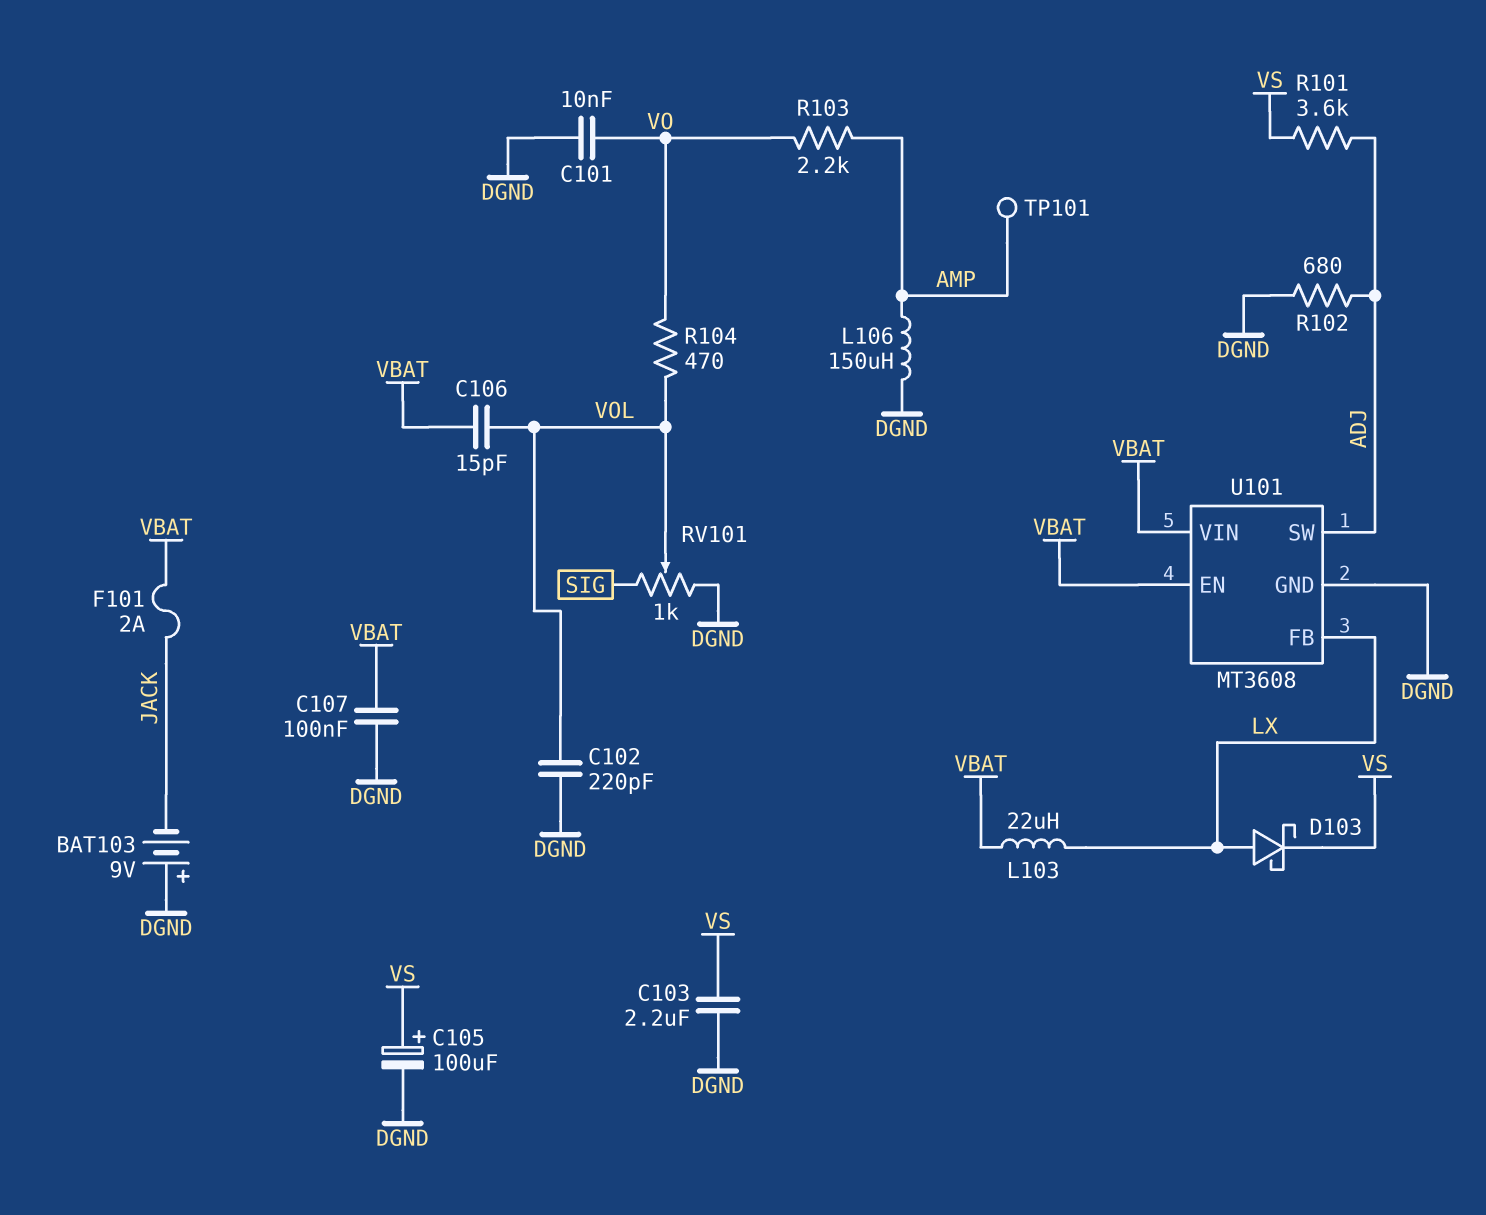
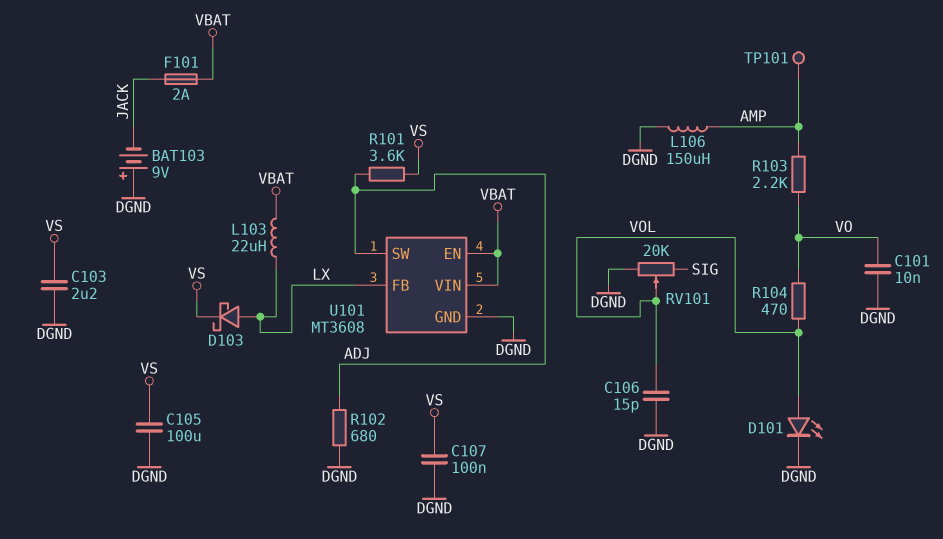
C102: 220pF (DGND, VOL) -> none
C105: 100uF (plus VS, minus DGND) -> 100uF (DGND, VS)
C106: 15pF (VBAT, VOL) -> 15pF (DGND, VOL)
C107: 100nF (DGND, VBAT) -> 100nF (DGND, VS)
D101: none -> LED (A VOL, K DGND)
RV101: 1k (DGND, SIG, wiper VOL) -> 20k (DGND, SIG, wiper VOL)

